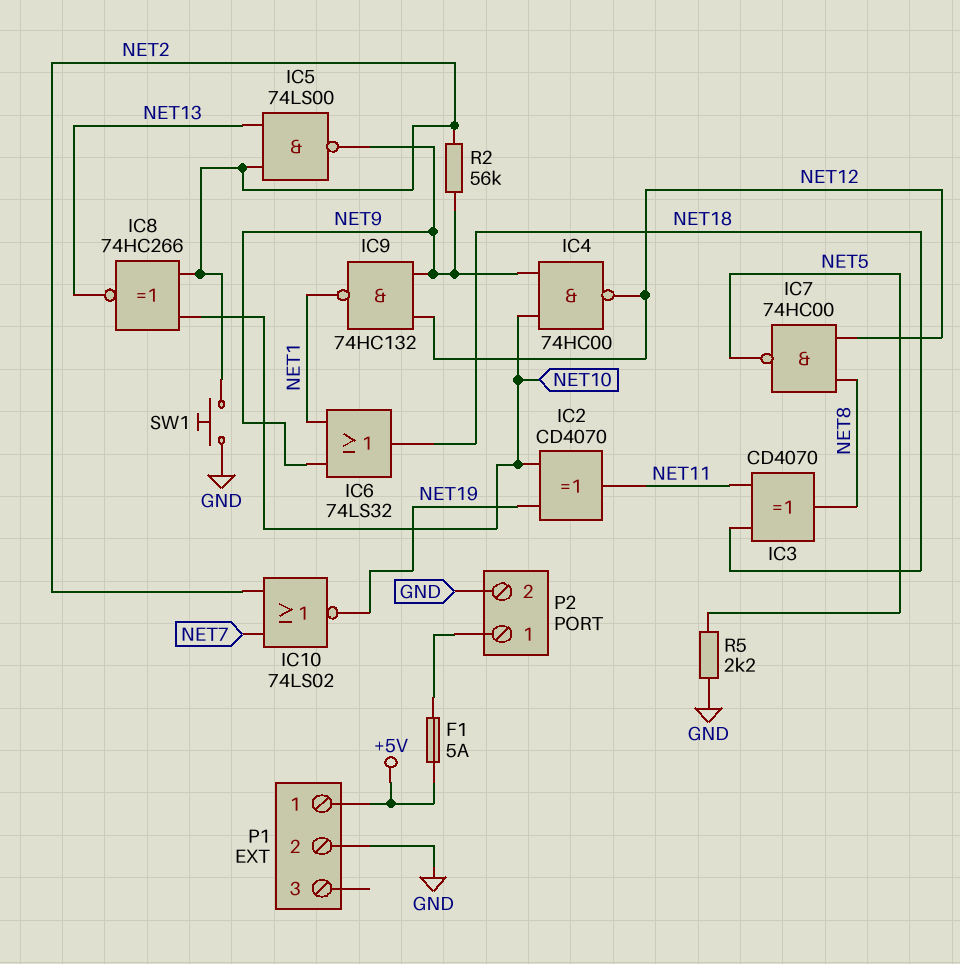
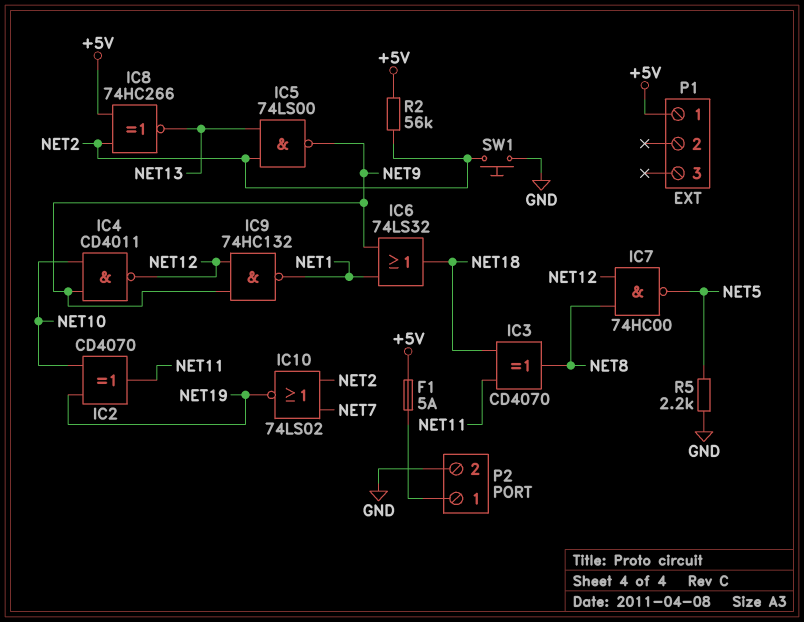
IC4: NAND 74HC00 (in NET9, in NET10, out NET12) -> NAND CD4011 (in NET9, in NET10, out NET12)
IC8: XNOR 74HC266 (in NET2, in NET10, out NET13) -> XNOR 74HC266 (in +5V, in NET2, out NET13)
P1 pin 2: GND -> none
R2: 56k (NET2, NET9) -> 56k (+5V, NET2)

